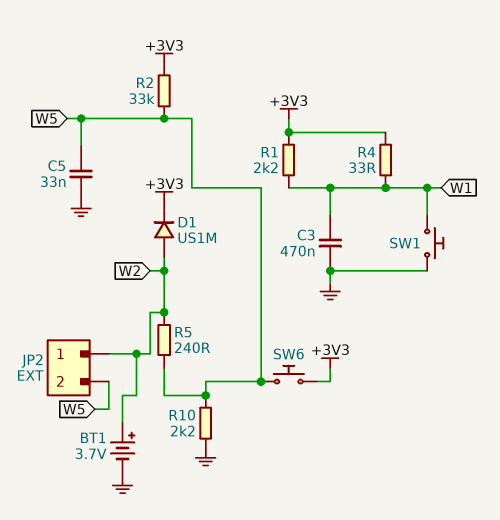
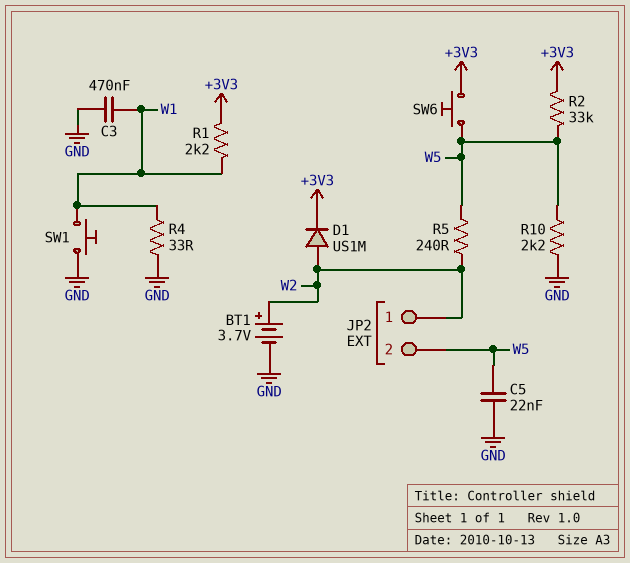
C5: 33nF (GND, W5) -> 22nF (GND, W5)
R4: 33 (+3V3, W1) -> 33 (GND, W1)

